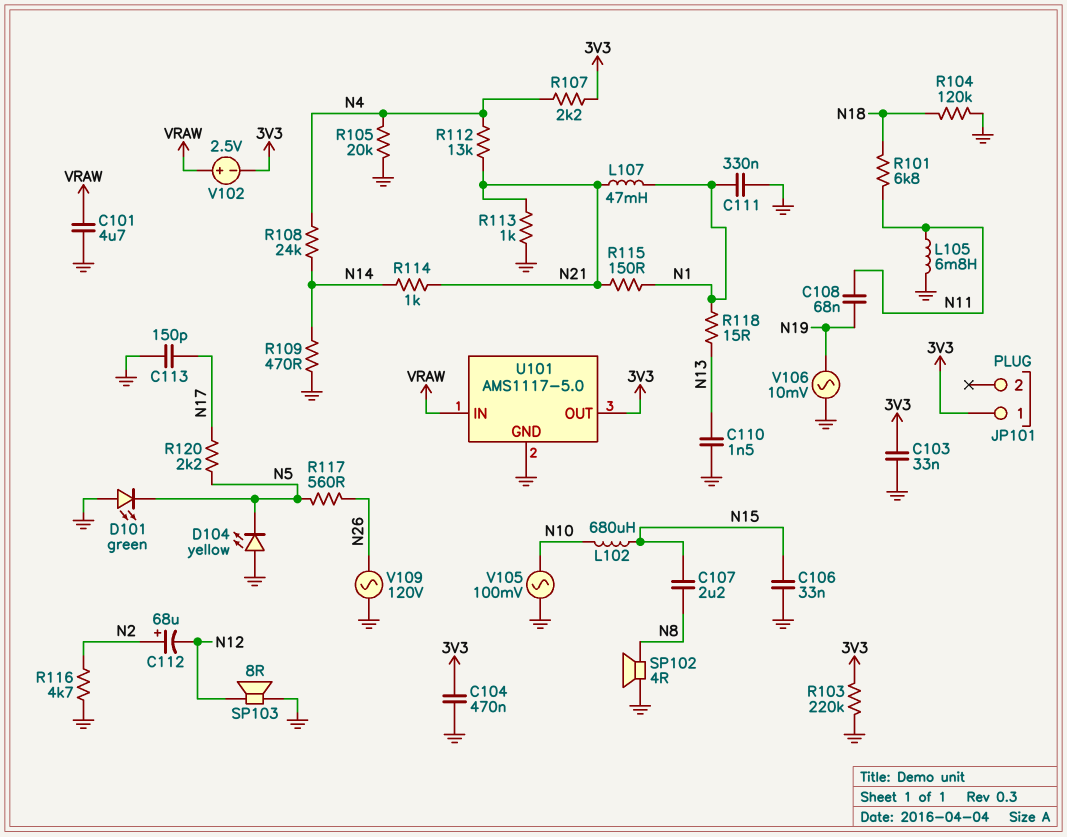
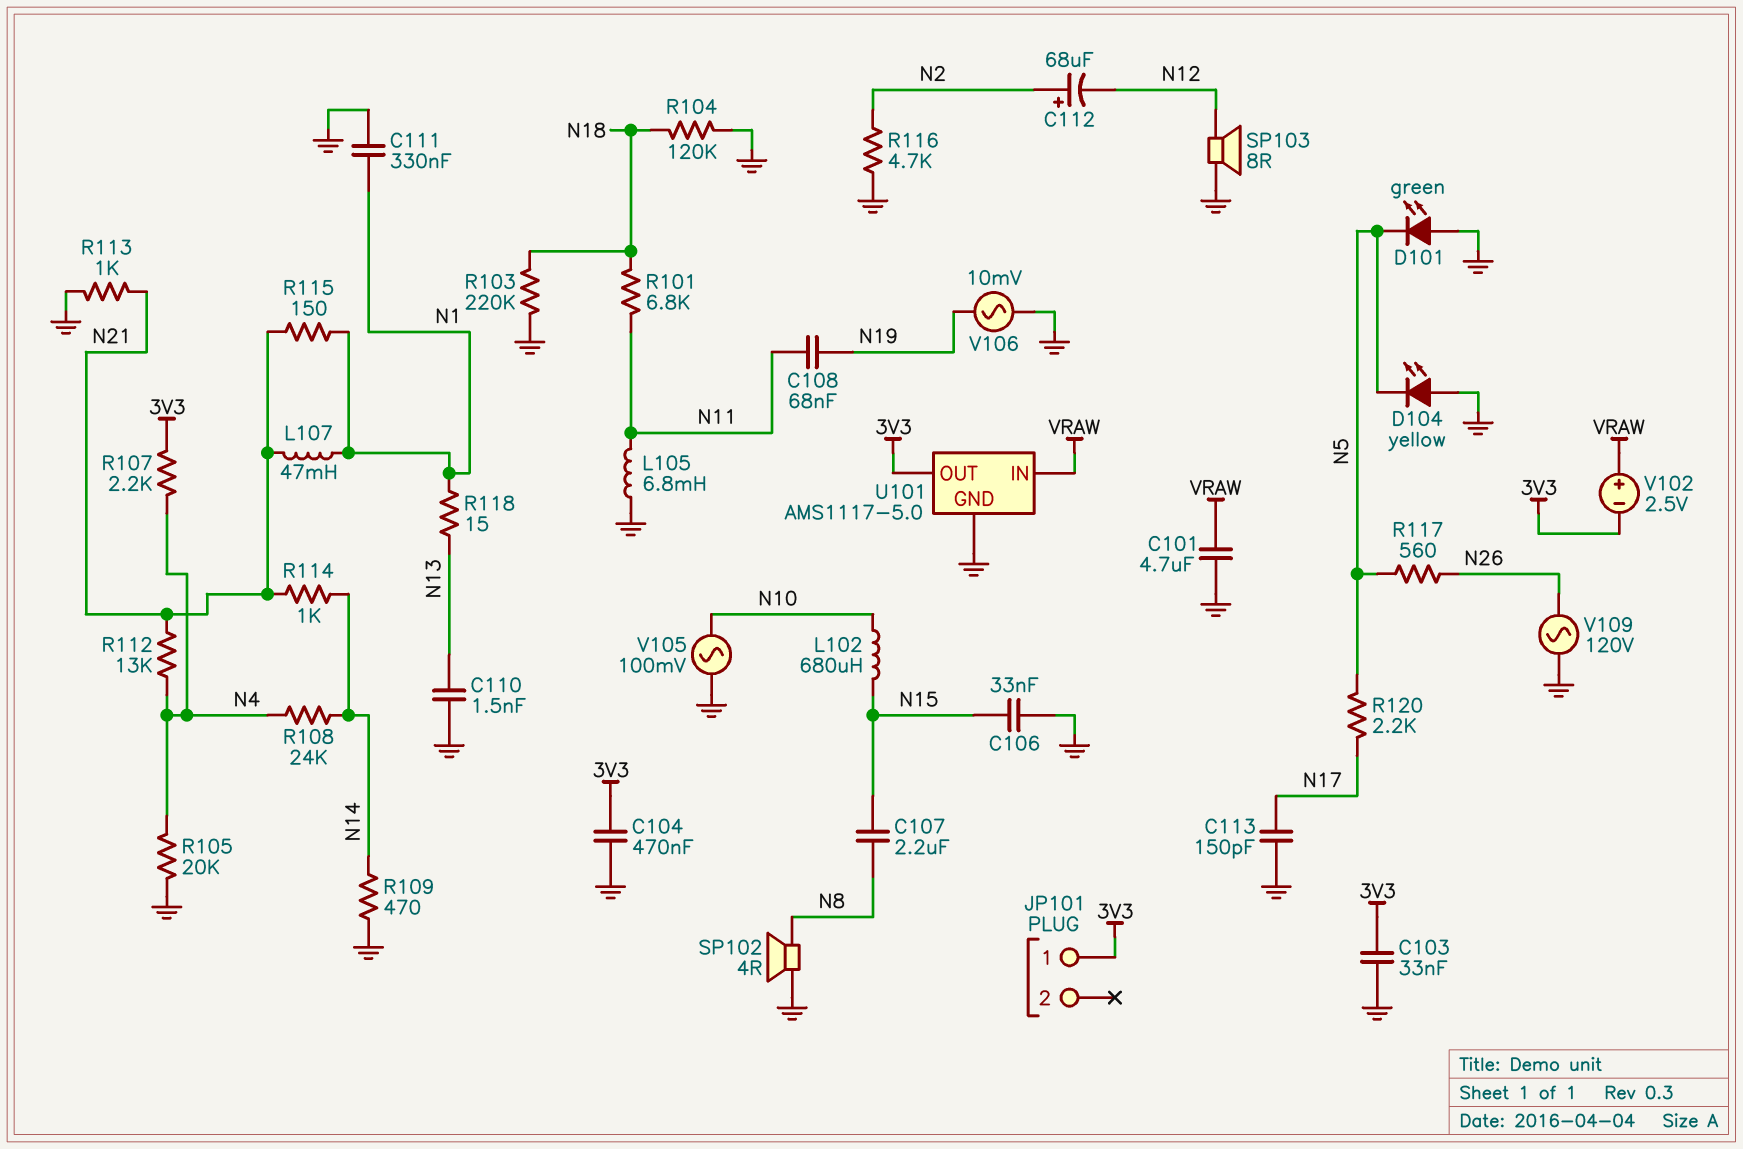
R103: 220k (3V3, GND) -> 220k (GND, N18)

